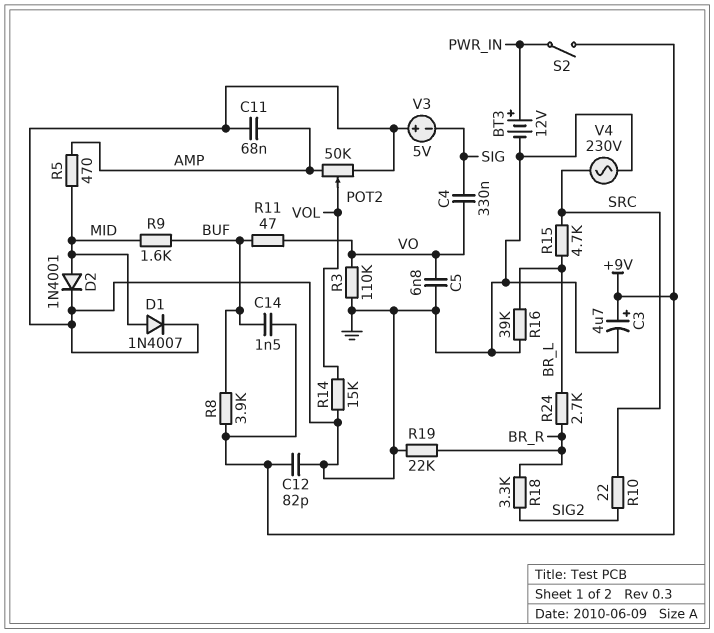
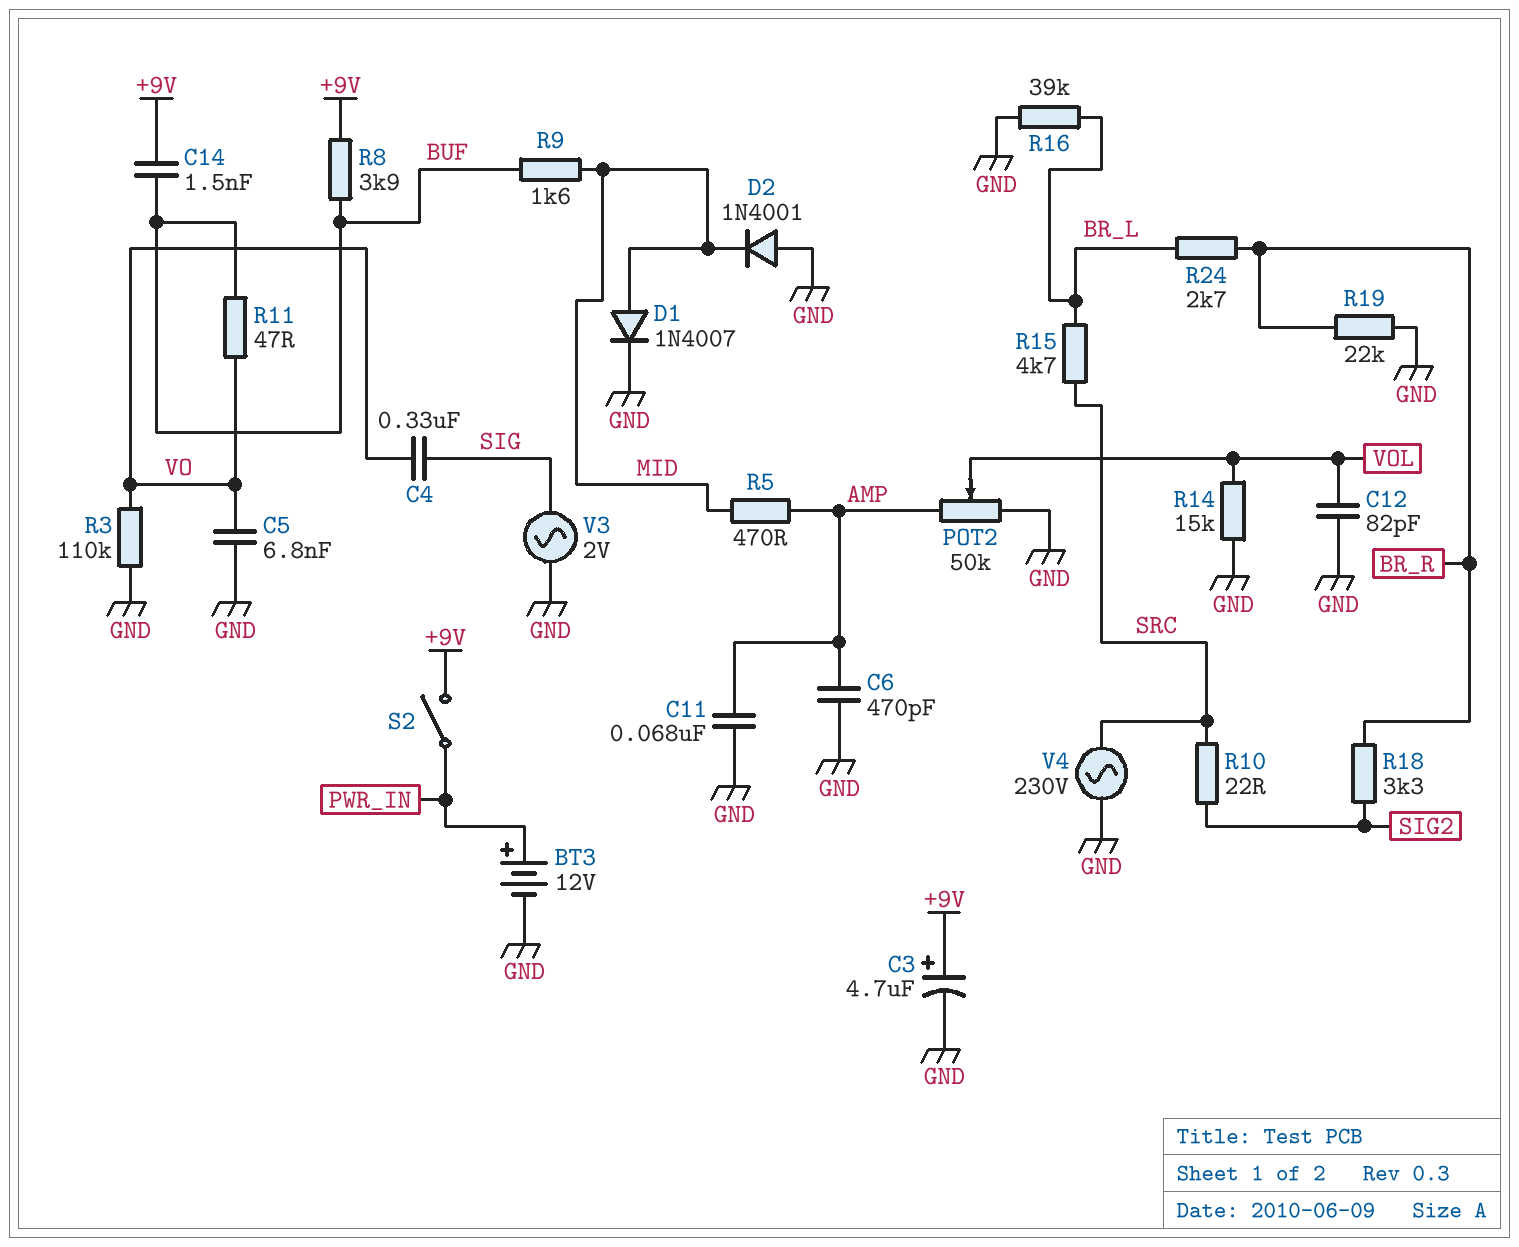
C6: none -> 470pF (AMP, GND)
C12: 82pF (+9V, GND) -> 82pF (GND, VOL)
D2: diode 1N4001 (A MID, K GND) -> diode 1N4001 (A GND, K MID)
V3: 5V (plus GND, minus SIG) -> AC 2V (GND, SIG)

